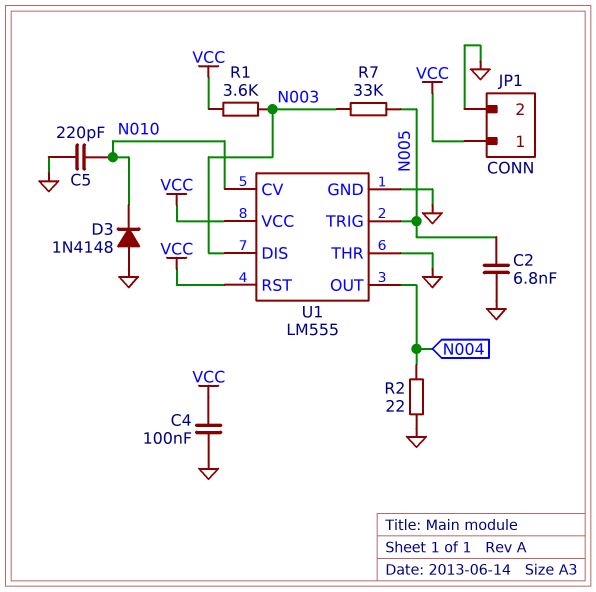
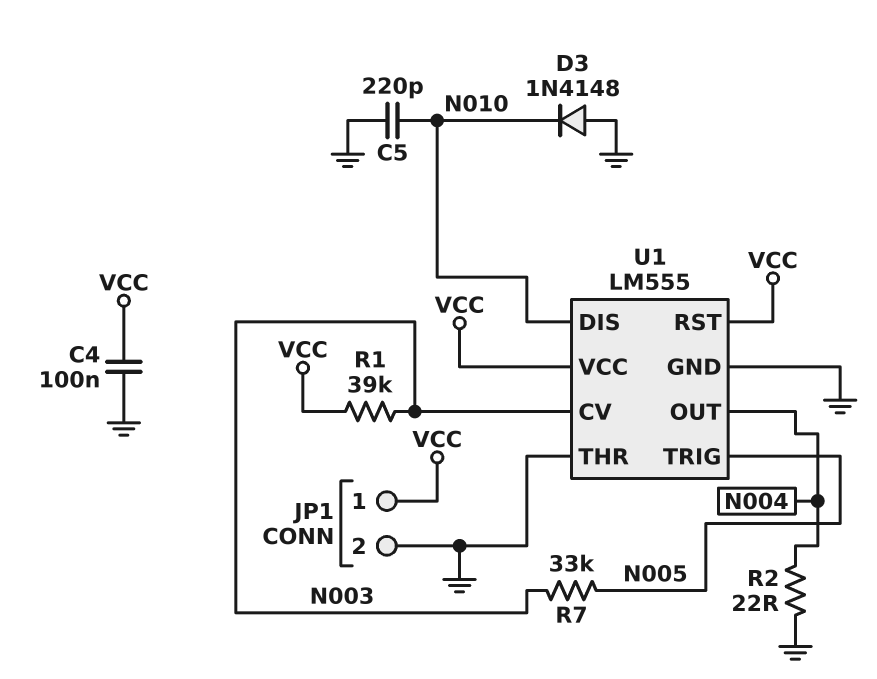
C2: 6.8nF (GND, N005) -> none
R1: 3.6k (N003, VCC) -> 39k (N003, VCC)
U1 pin CV: N010 -> N003
U1 pin DIS: N003 -> N010

